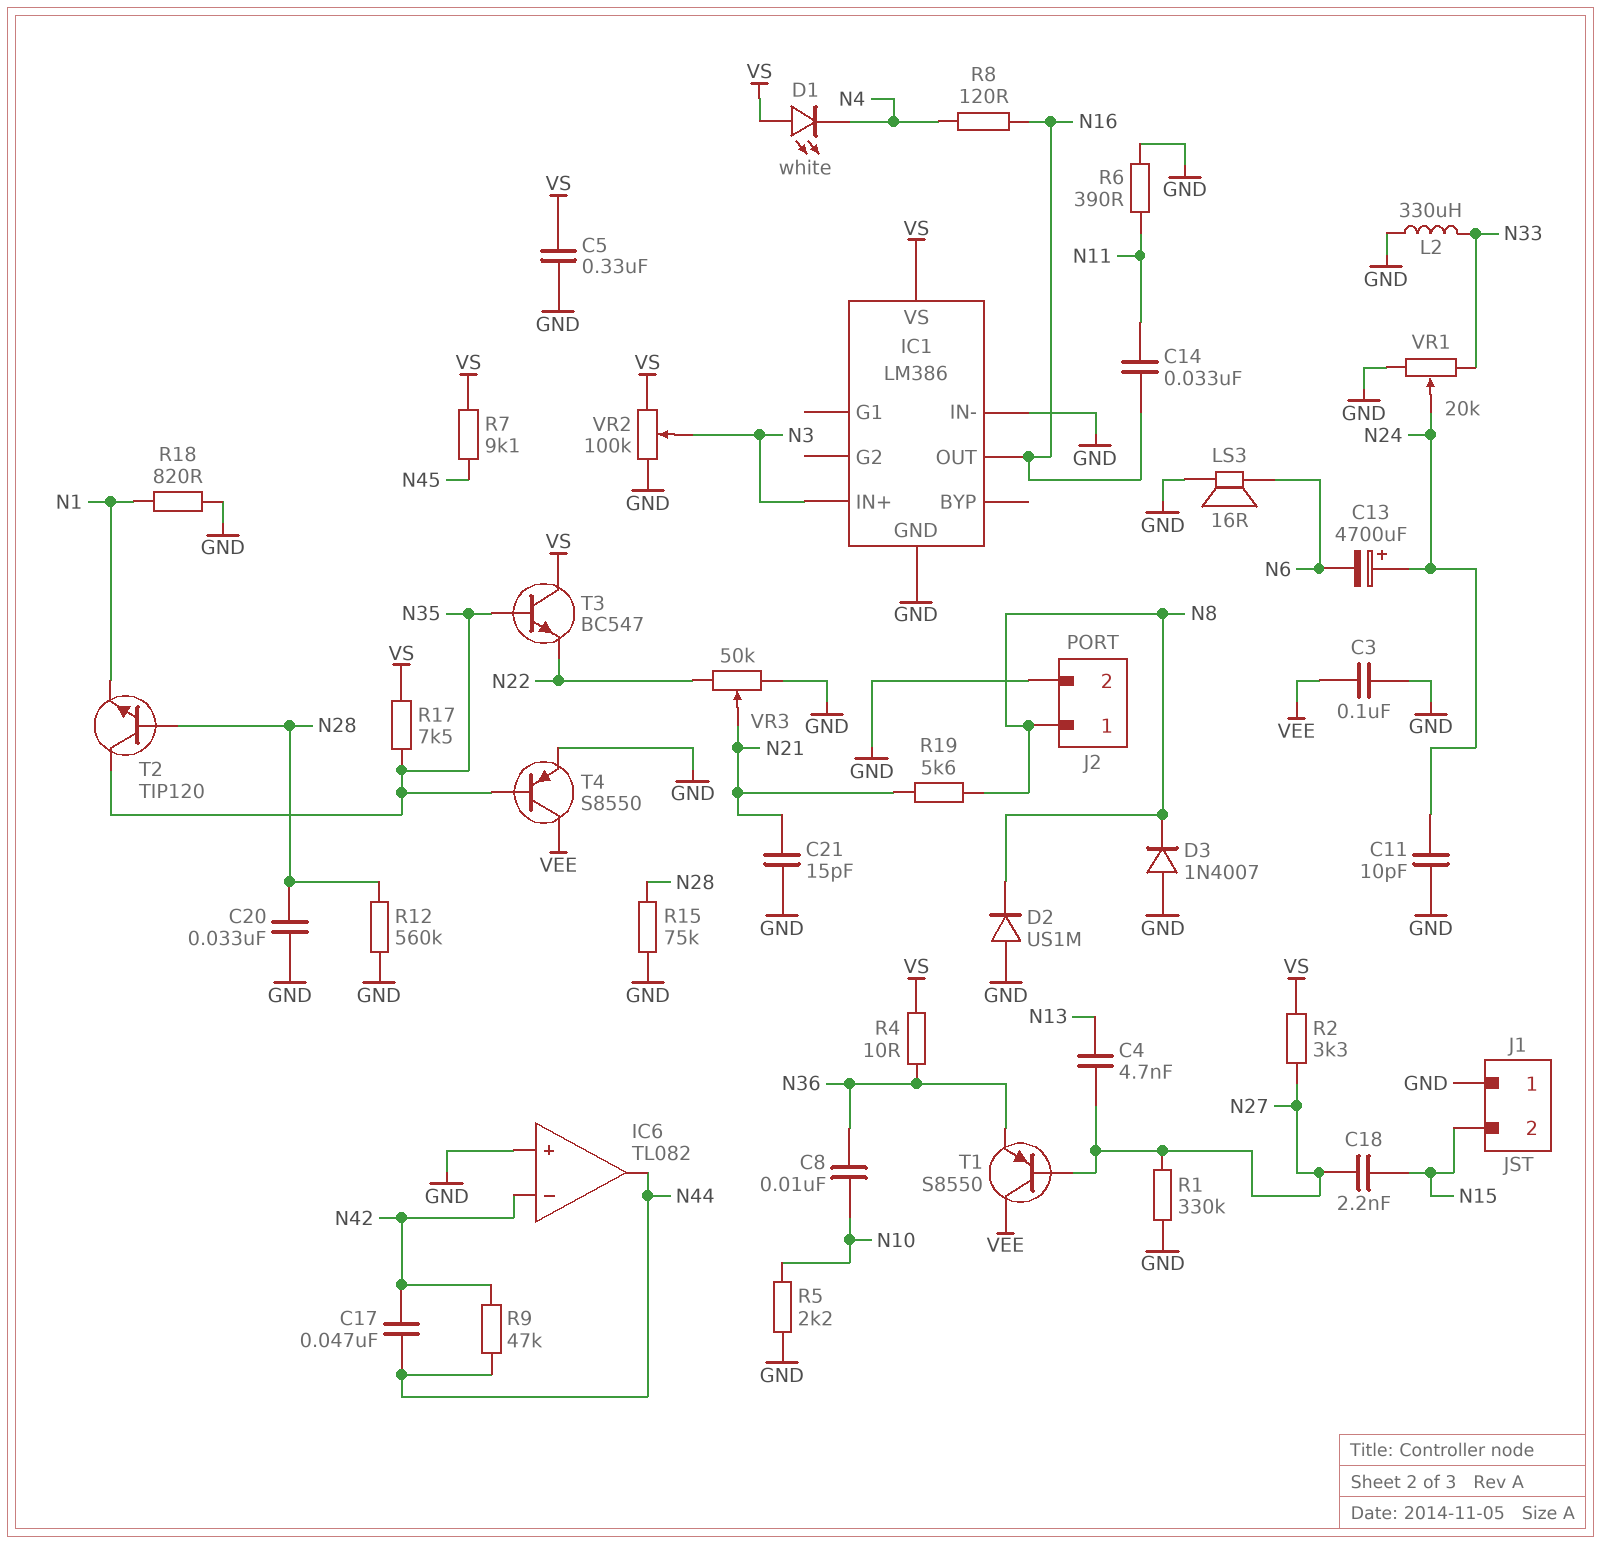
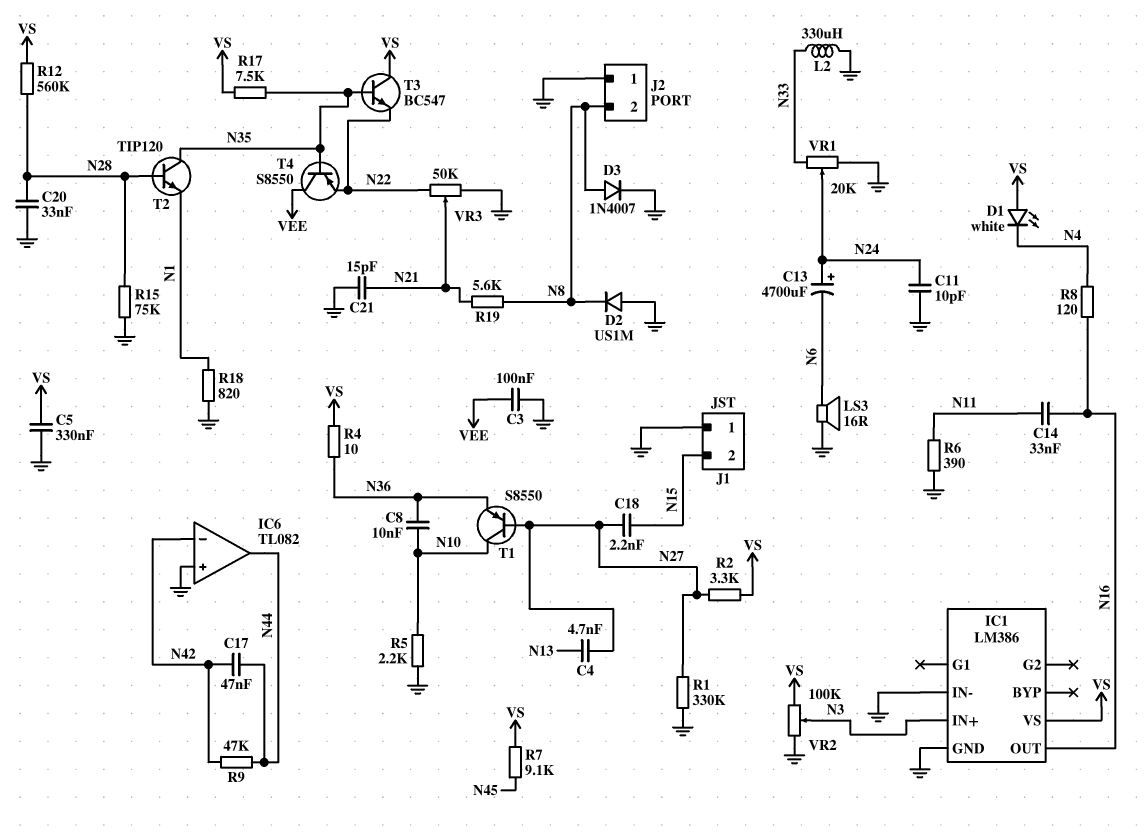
D3: diode 1N4007 (A GND, K N8) -> diode 1N4007 (A N8, K GND)
J2 pin 1: N8 -> GND
J2 pin 2: GND -> N8
R12: 560k (GND, N28) -> 560k (N28, VS)
T1: PNP S8550 (B N27, C VEE, E N36) -> PNP S8550 (B N27, C N10, E N36)
T4: PNP S8550 (B N35, C VEE, E GND) -> PNP S8550 (B N35, C VEE, E N22)

